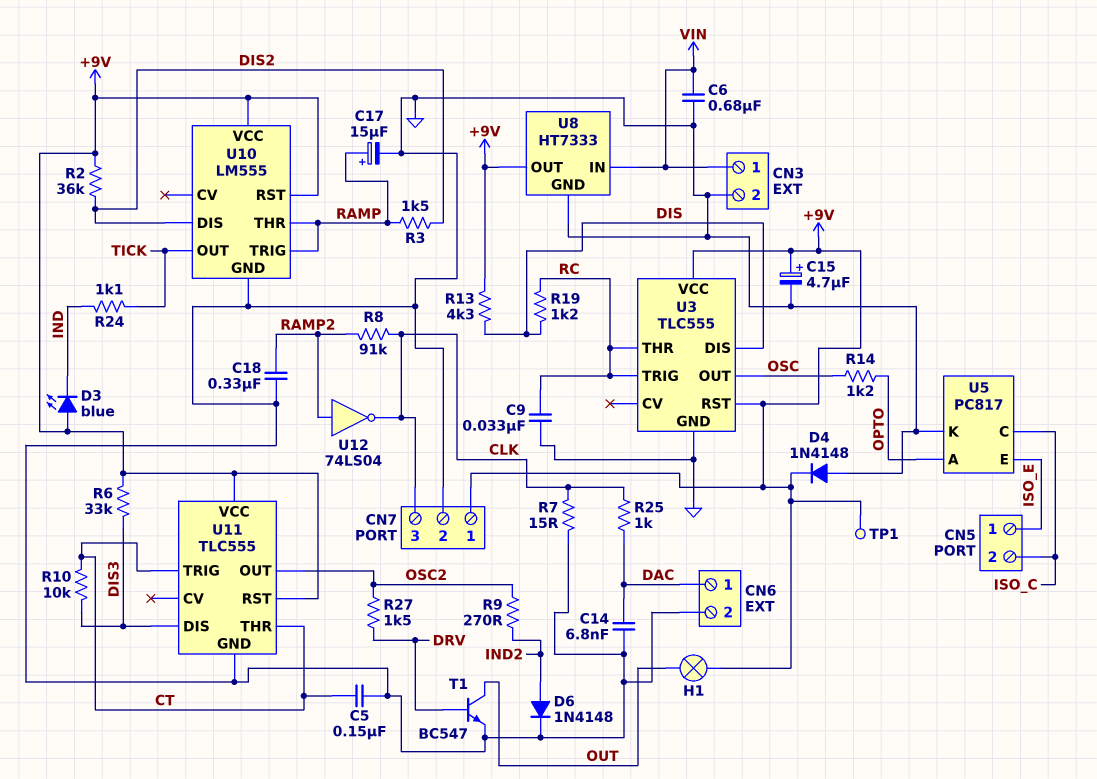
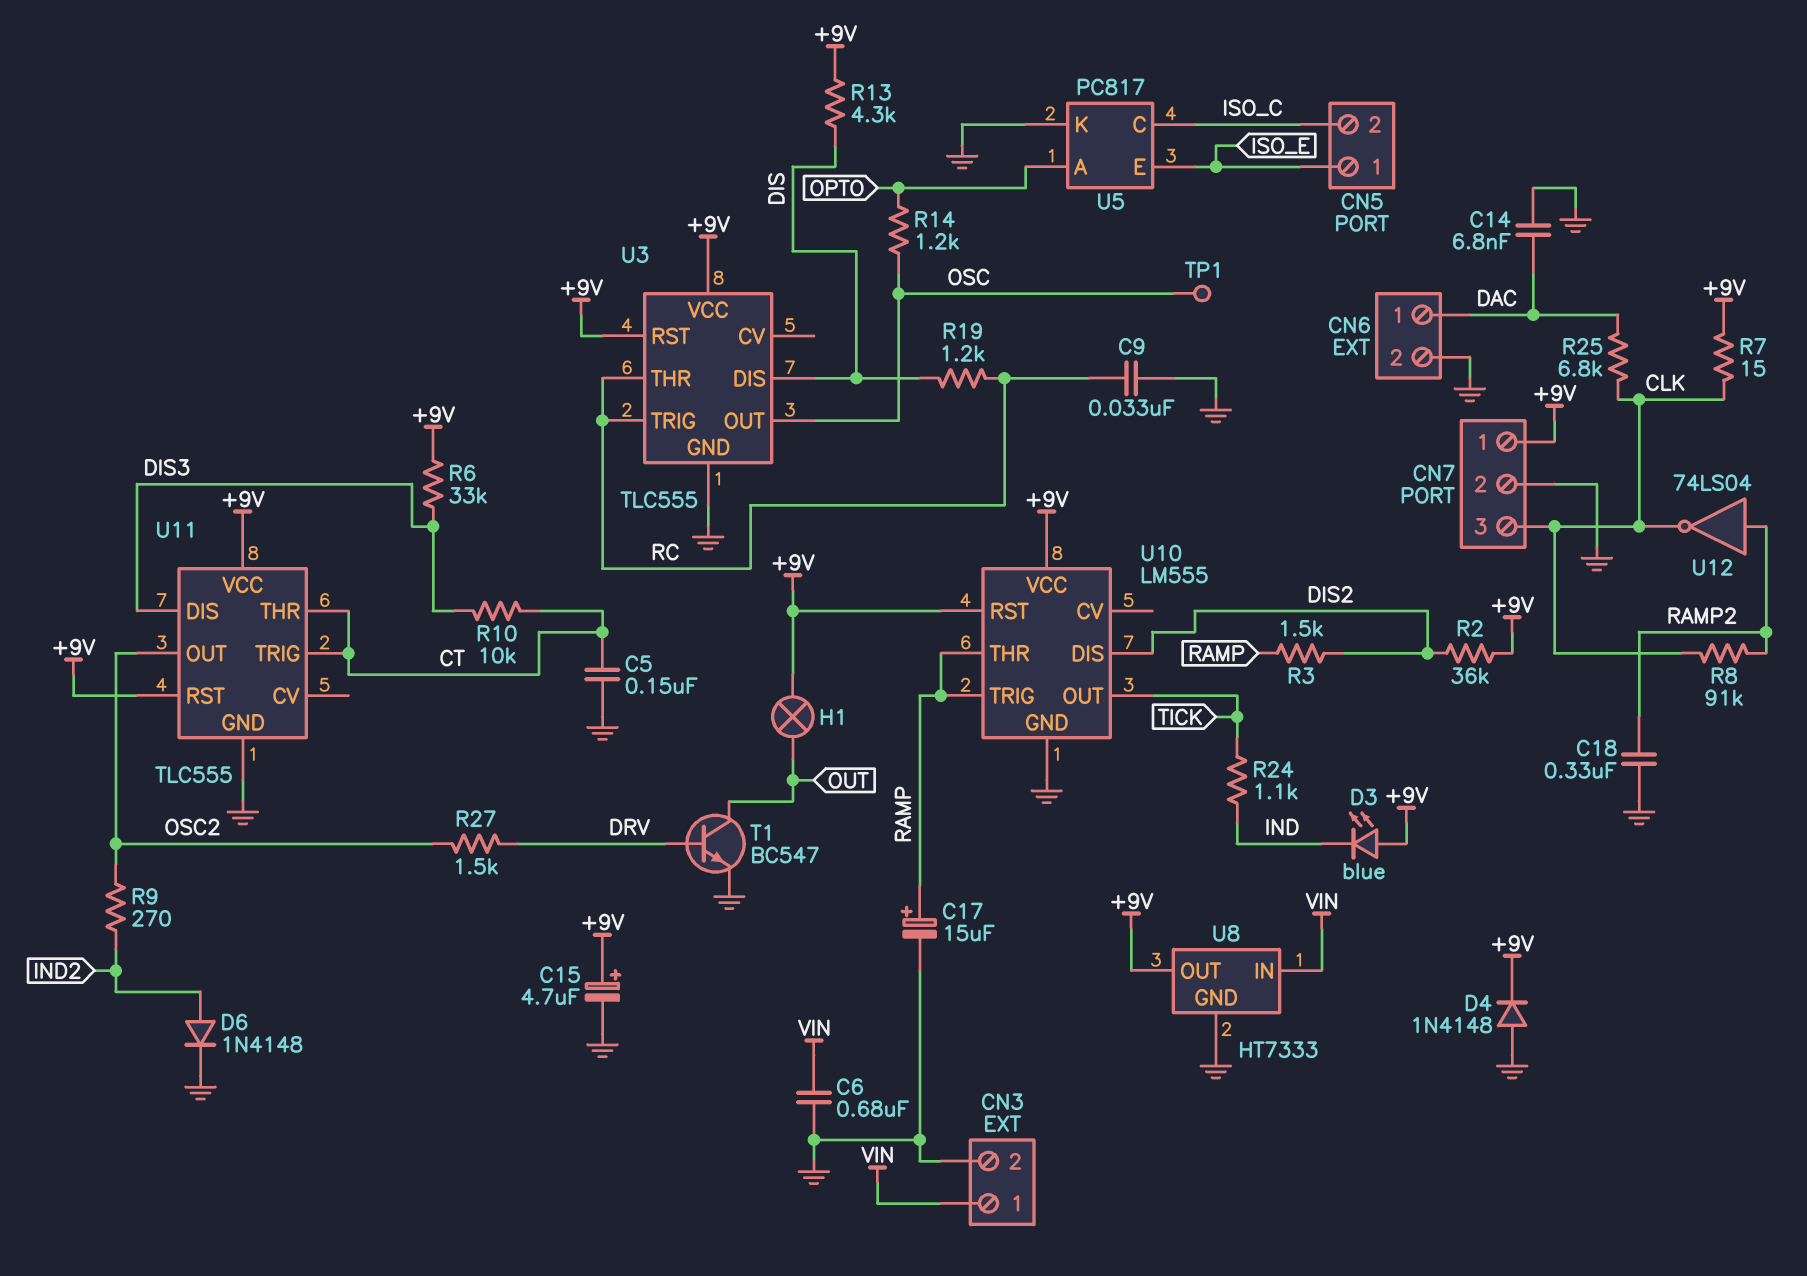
R7: 15 (CLK, GND) -> 15 (+9V, CLK)
R25: 1k (CLK, DAC) -> 6.8k (CLK, DAC)
TP1: test point (+9V) -> test point (OSC)

